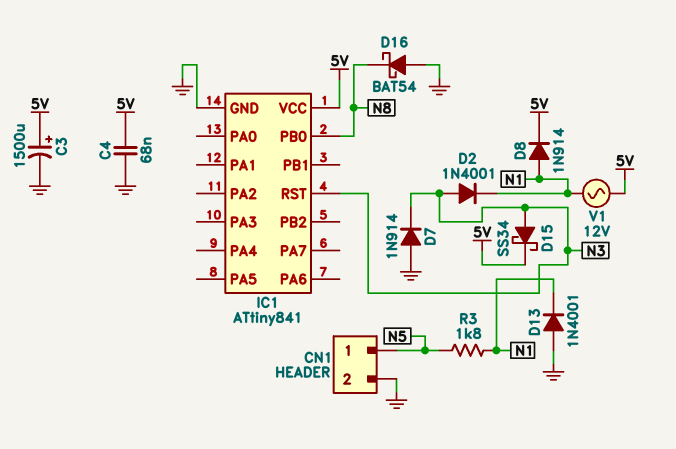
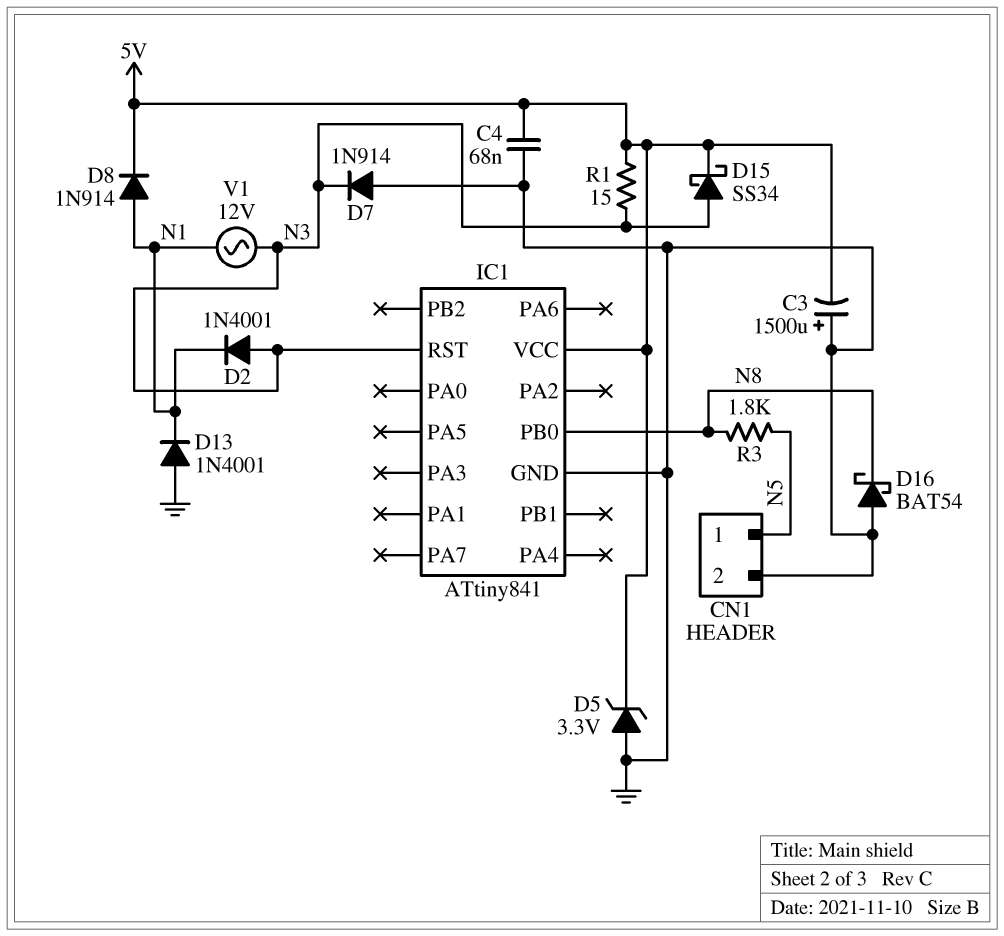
C3: 1500uF (plus 5V, minus GND) -> 1500uF (plus GND, minus 5V)
D5: none -> zener 3.3V (A GND, K 5V)
R1: none -> 15 (5V, N3)
R3: 1.8k (N1, N5) -> 1.8k (N5, N8)
V1: AC 12V (5V, N1) -> AC 12V (N1, N3)

